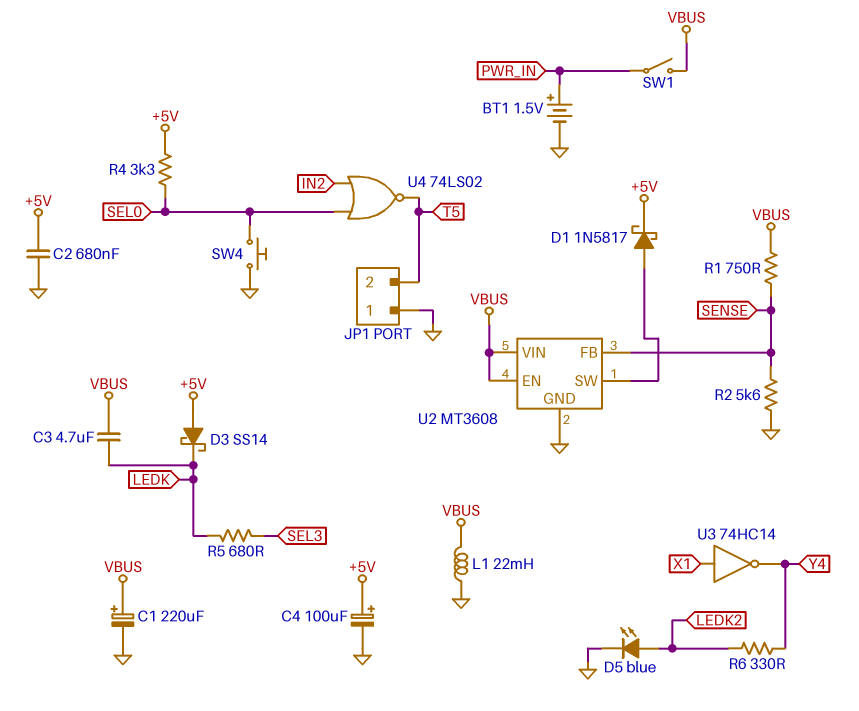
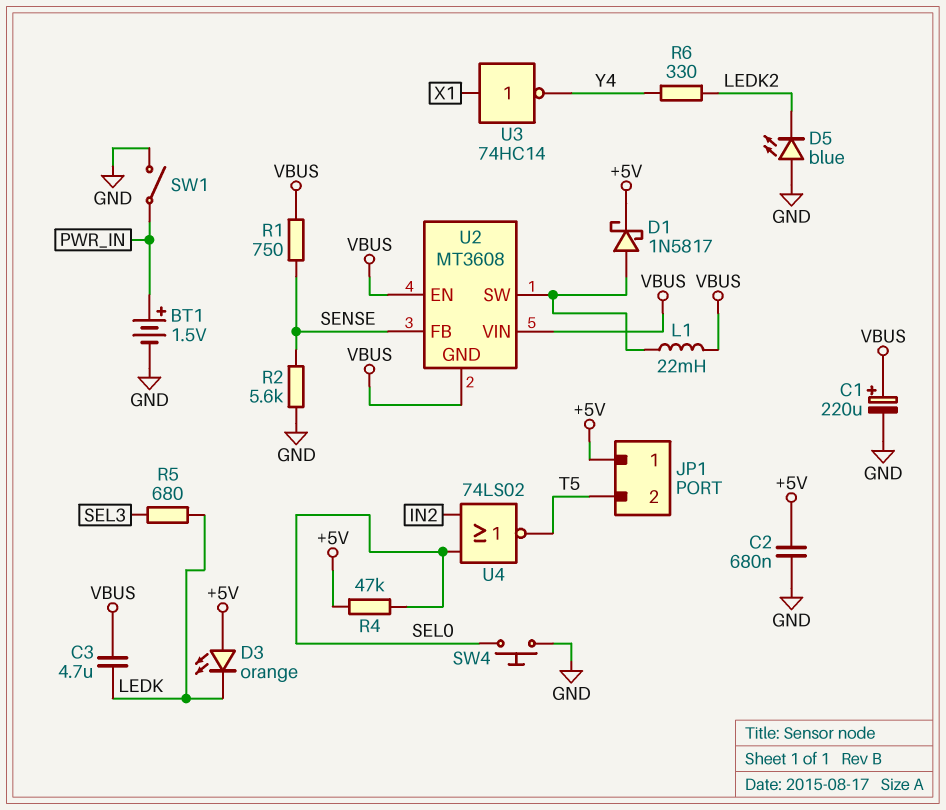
C4: 100uF (plus +5V, minus GND) -> none
D3: schottky SS14 (A +5V, K LEDK) -> LED orange (A +5V, K LEDK)
D5: LED blue (A LEDK2, K GND) -> LED blue (A GND, K LEDK2)
JP1 pin 1: GND -> +5V
L1: 22mH (GND, VBUS) -> 22mH (U2/SW, VBUS)
R4: 3.3k (+5V, SEL0) -> 47k (+5V, SEL0)
SW1: switch (PWR_IN, VBUS) -> switch (GND, PWR_IN)
U2 pin GND: GND -> VBUS

